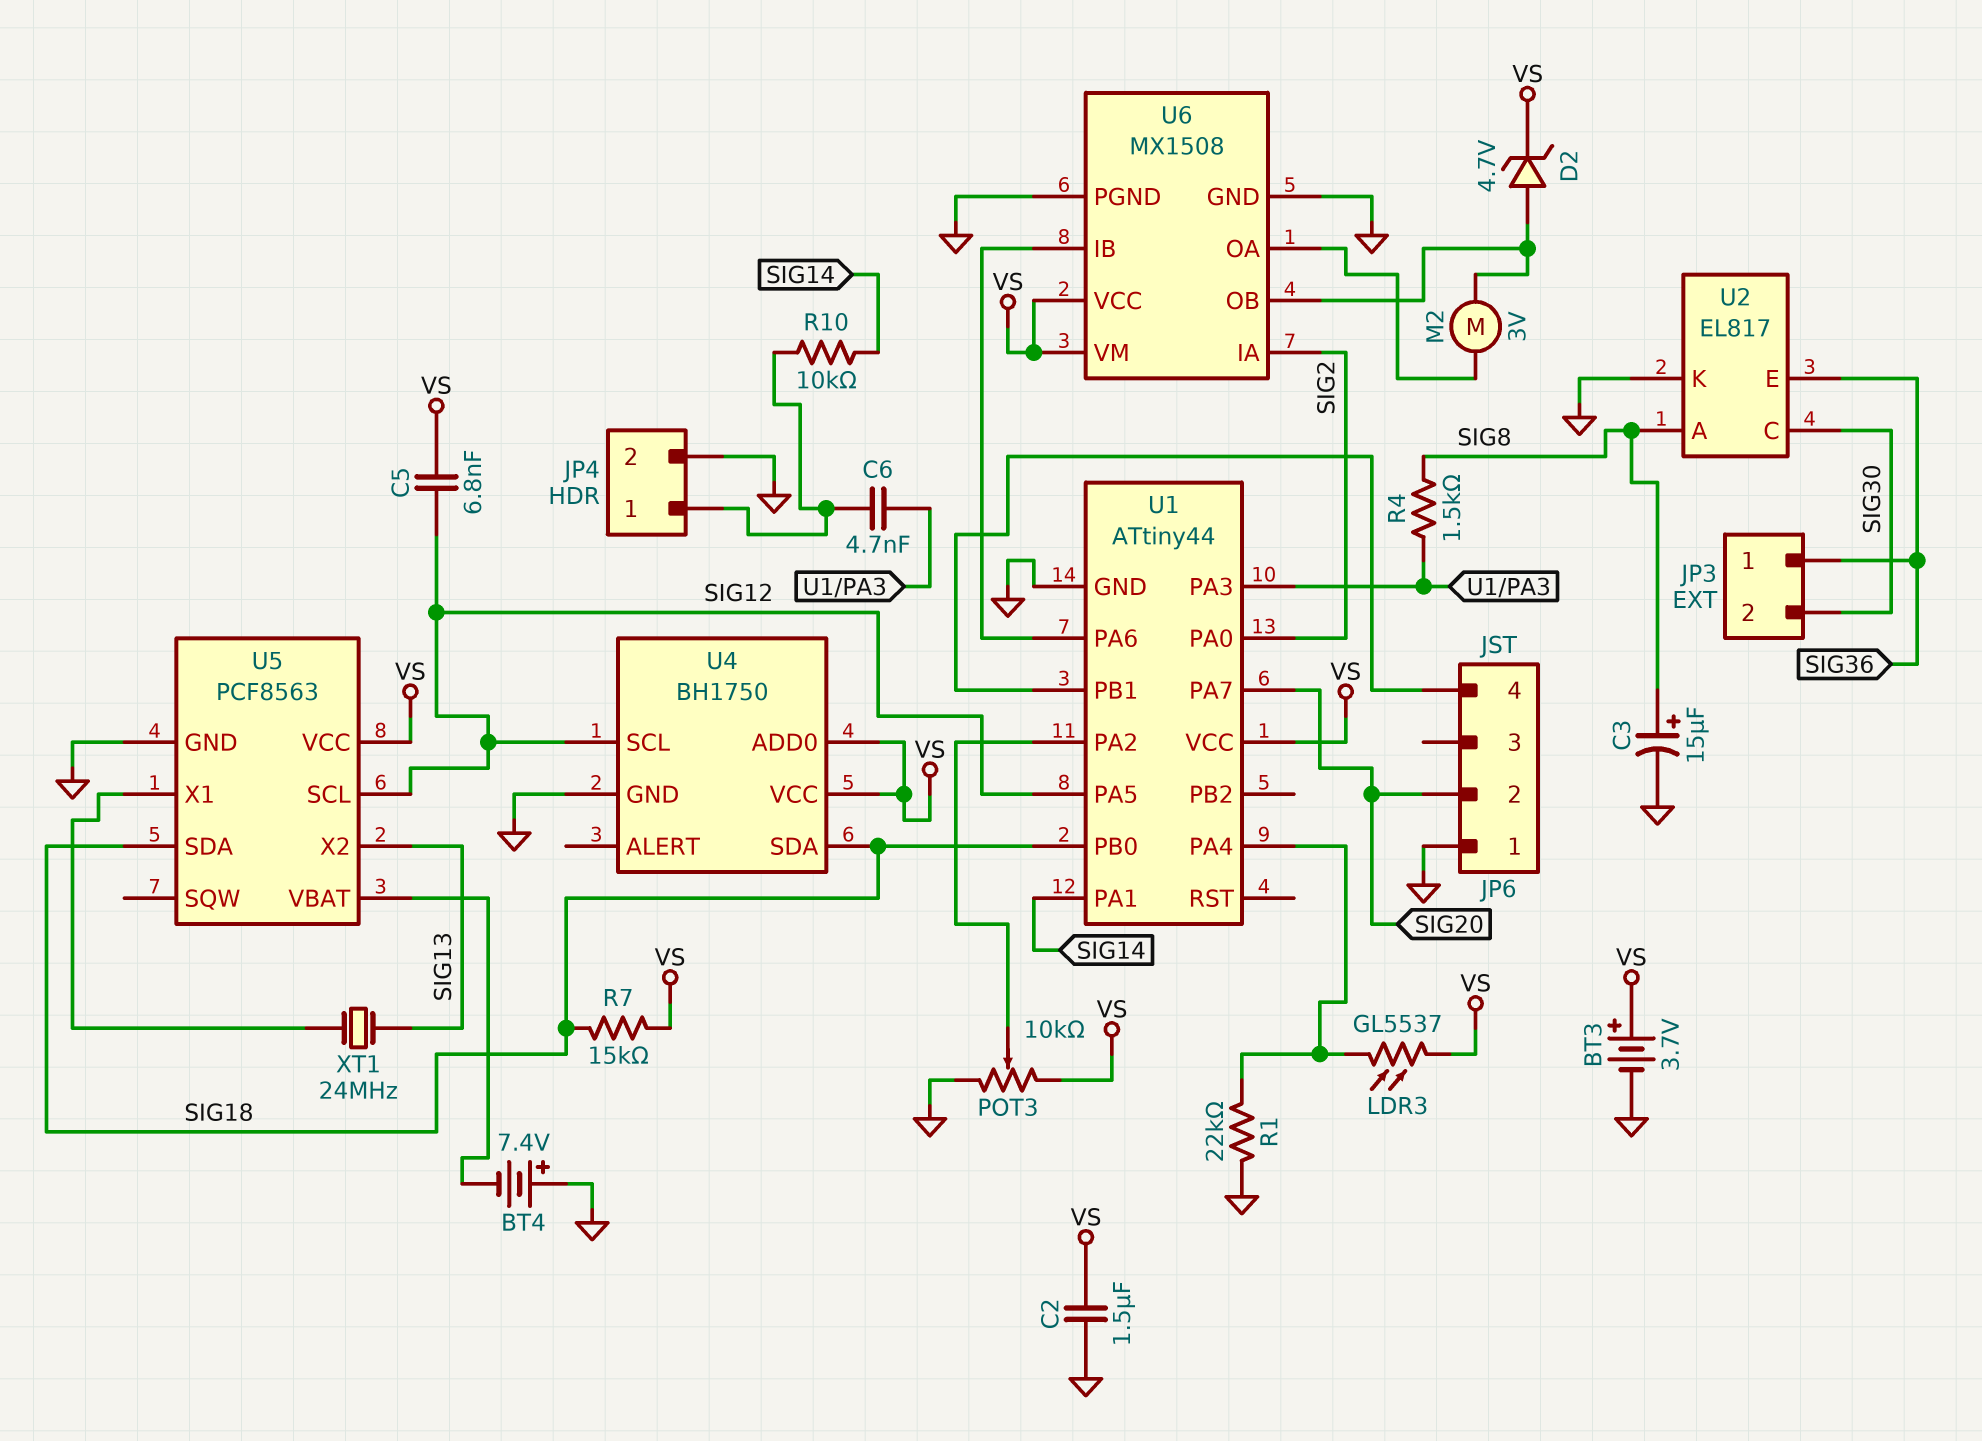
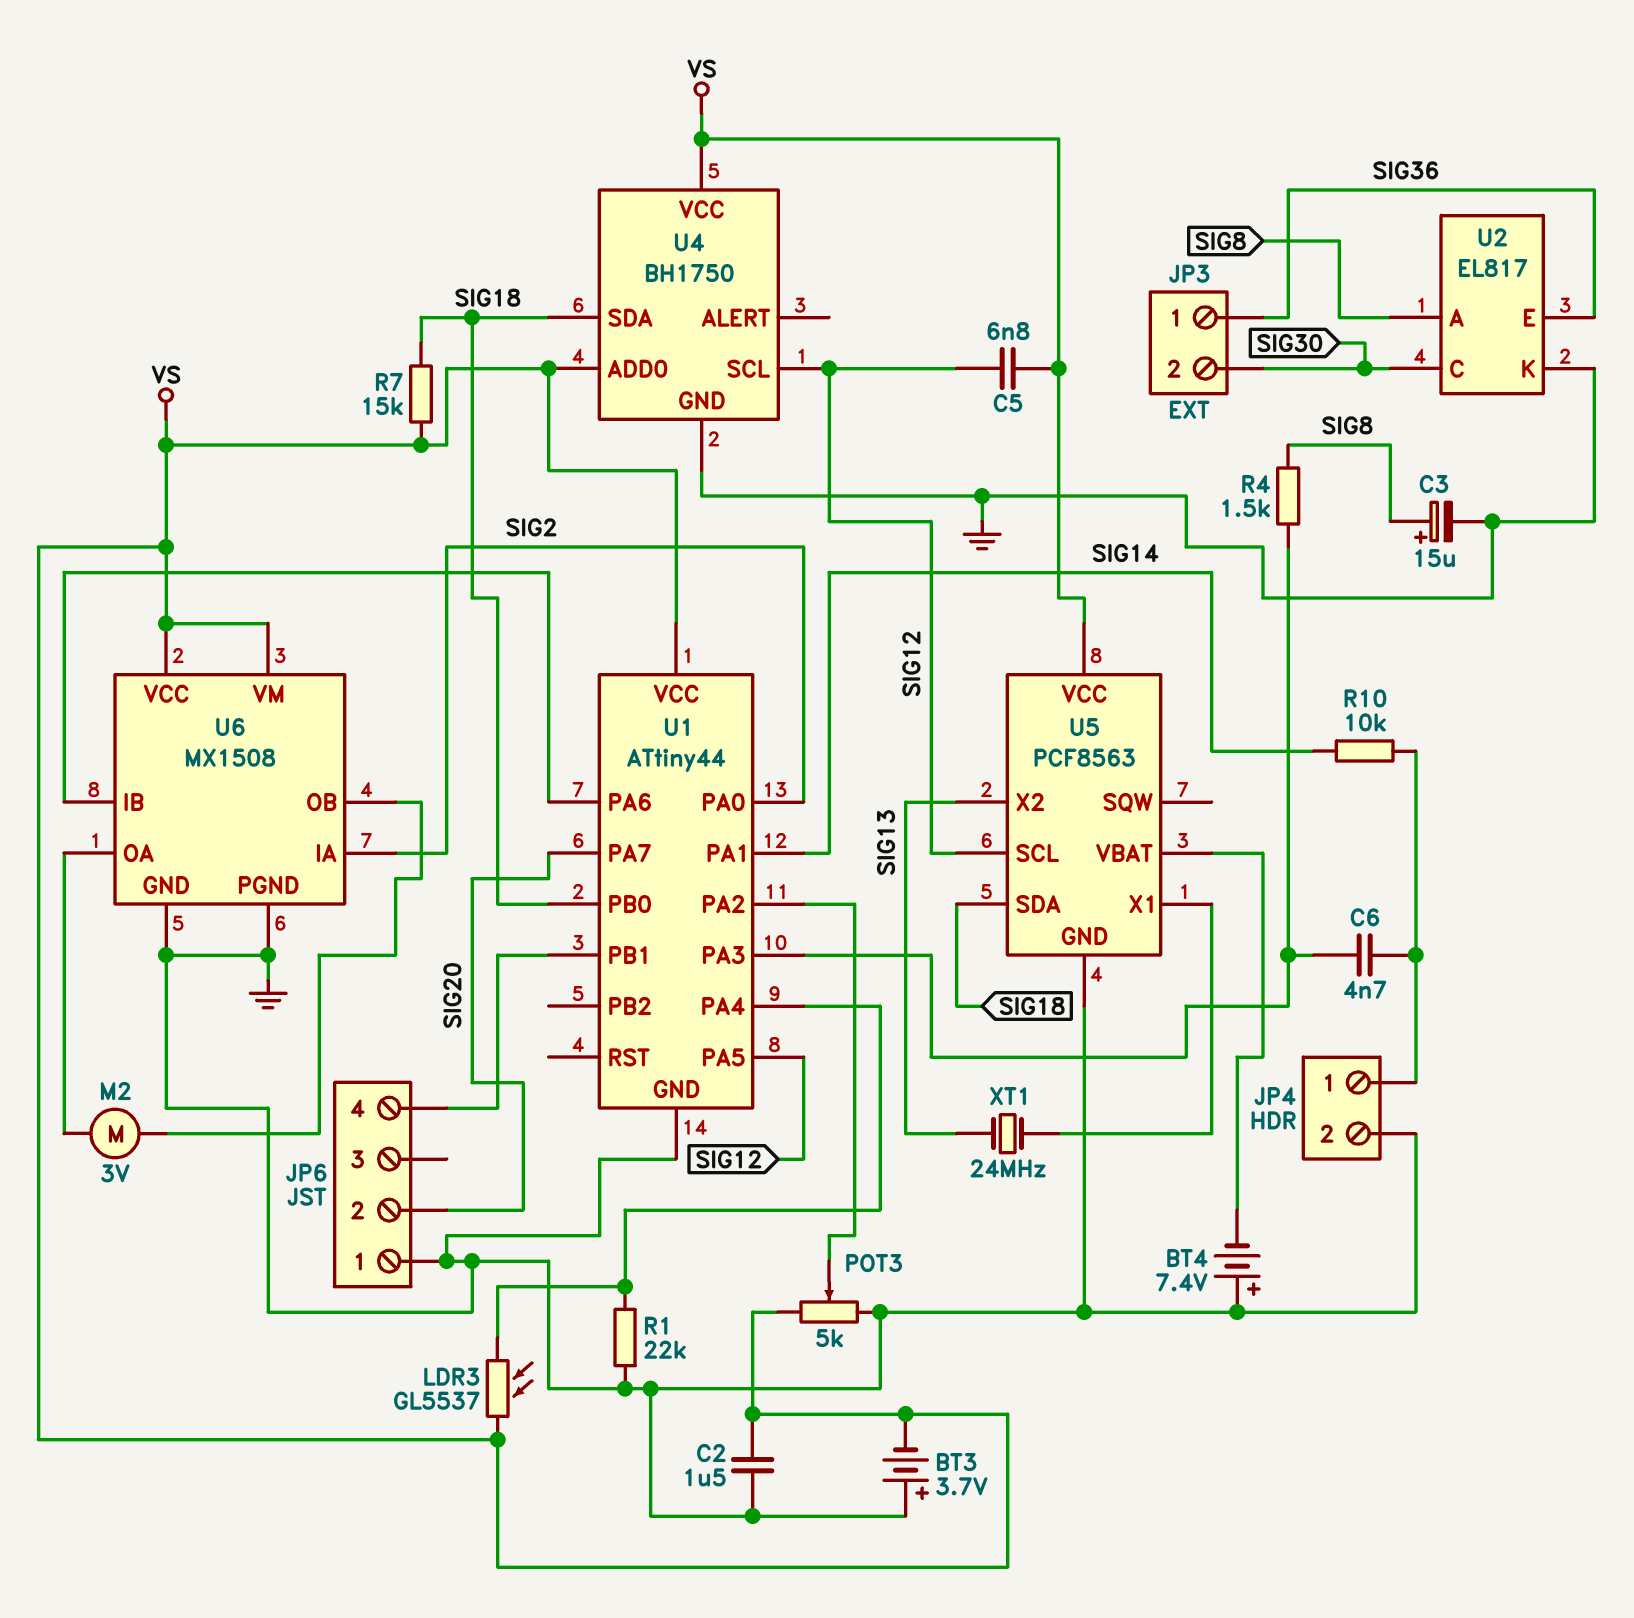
BT3: 3.7V (plus VS, minus GND) -> 3.7V (plus GND, minus VS)
D2: zener 4.7V (A U6/OB, K VS) -> none
POT3: 10k (GND, VS, wiper U1/PA2) -> 5k (GND, VS, wiper U1/PA2)

